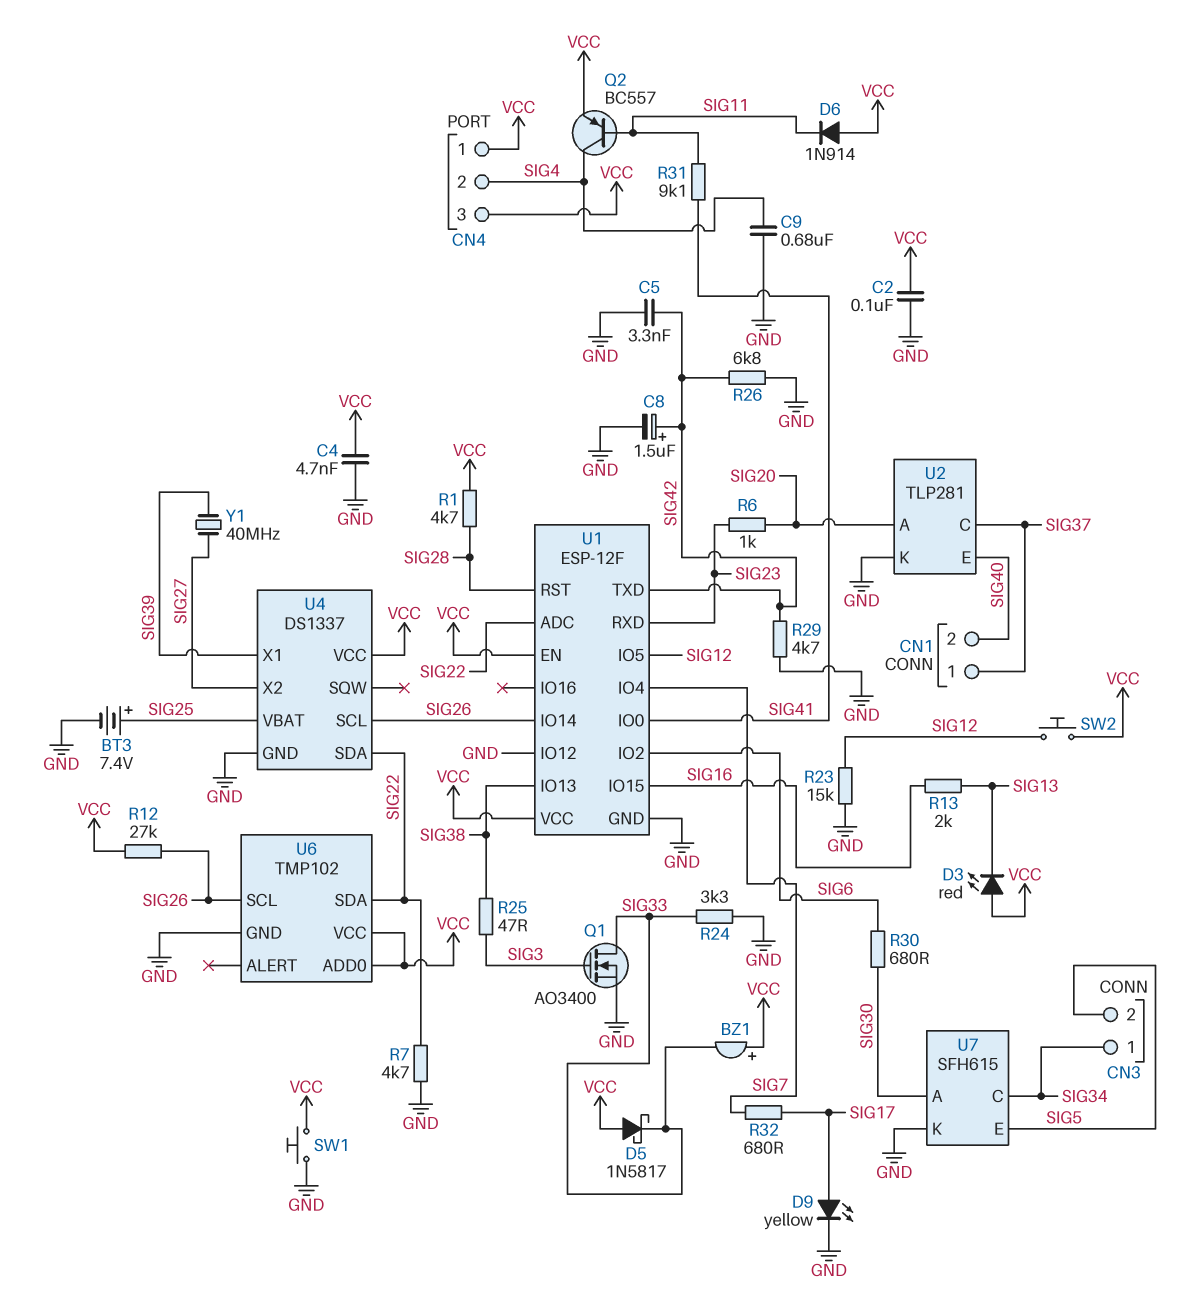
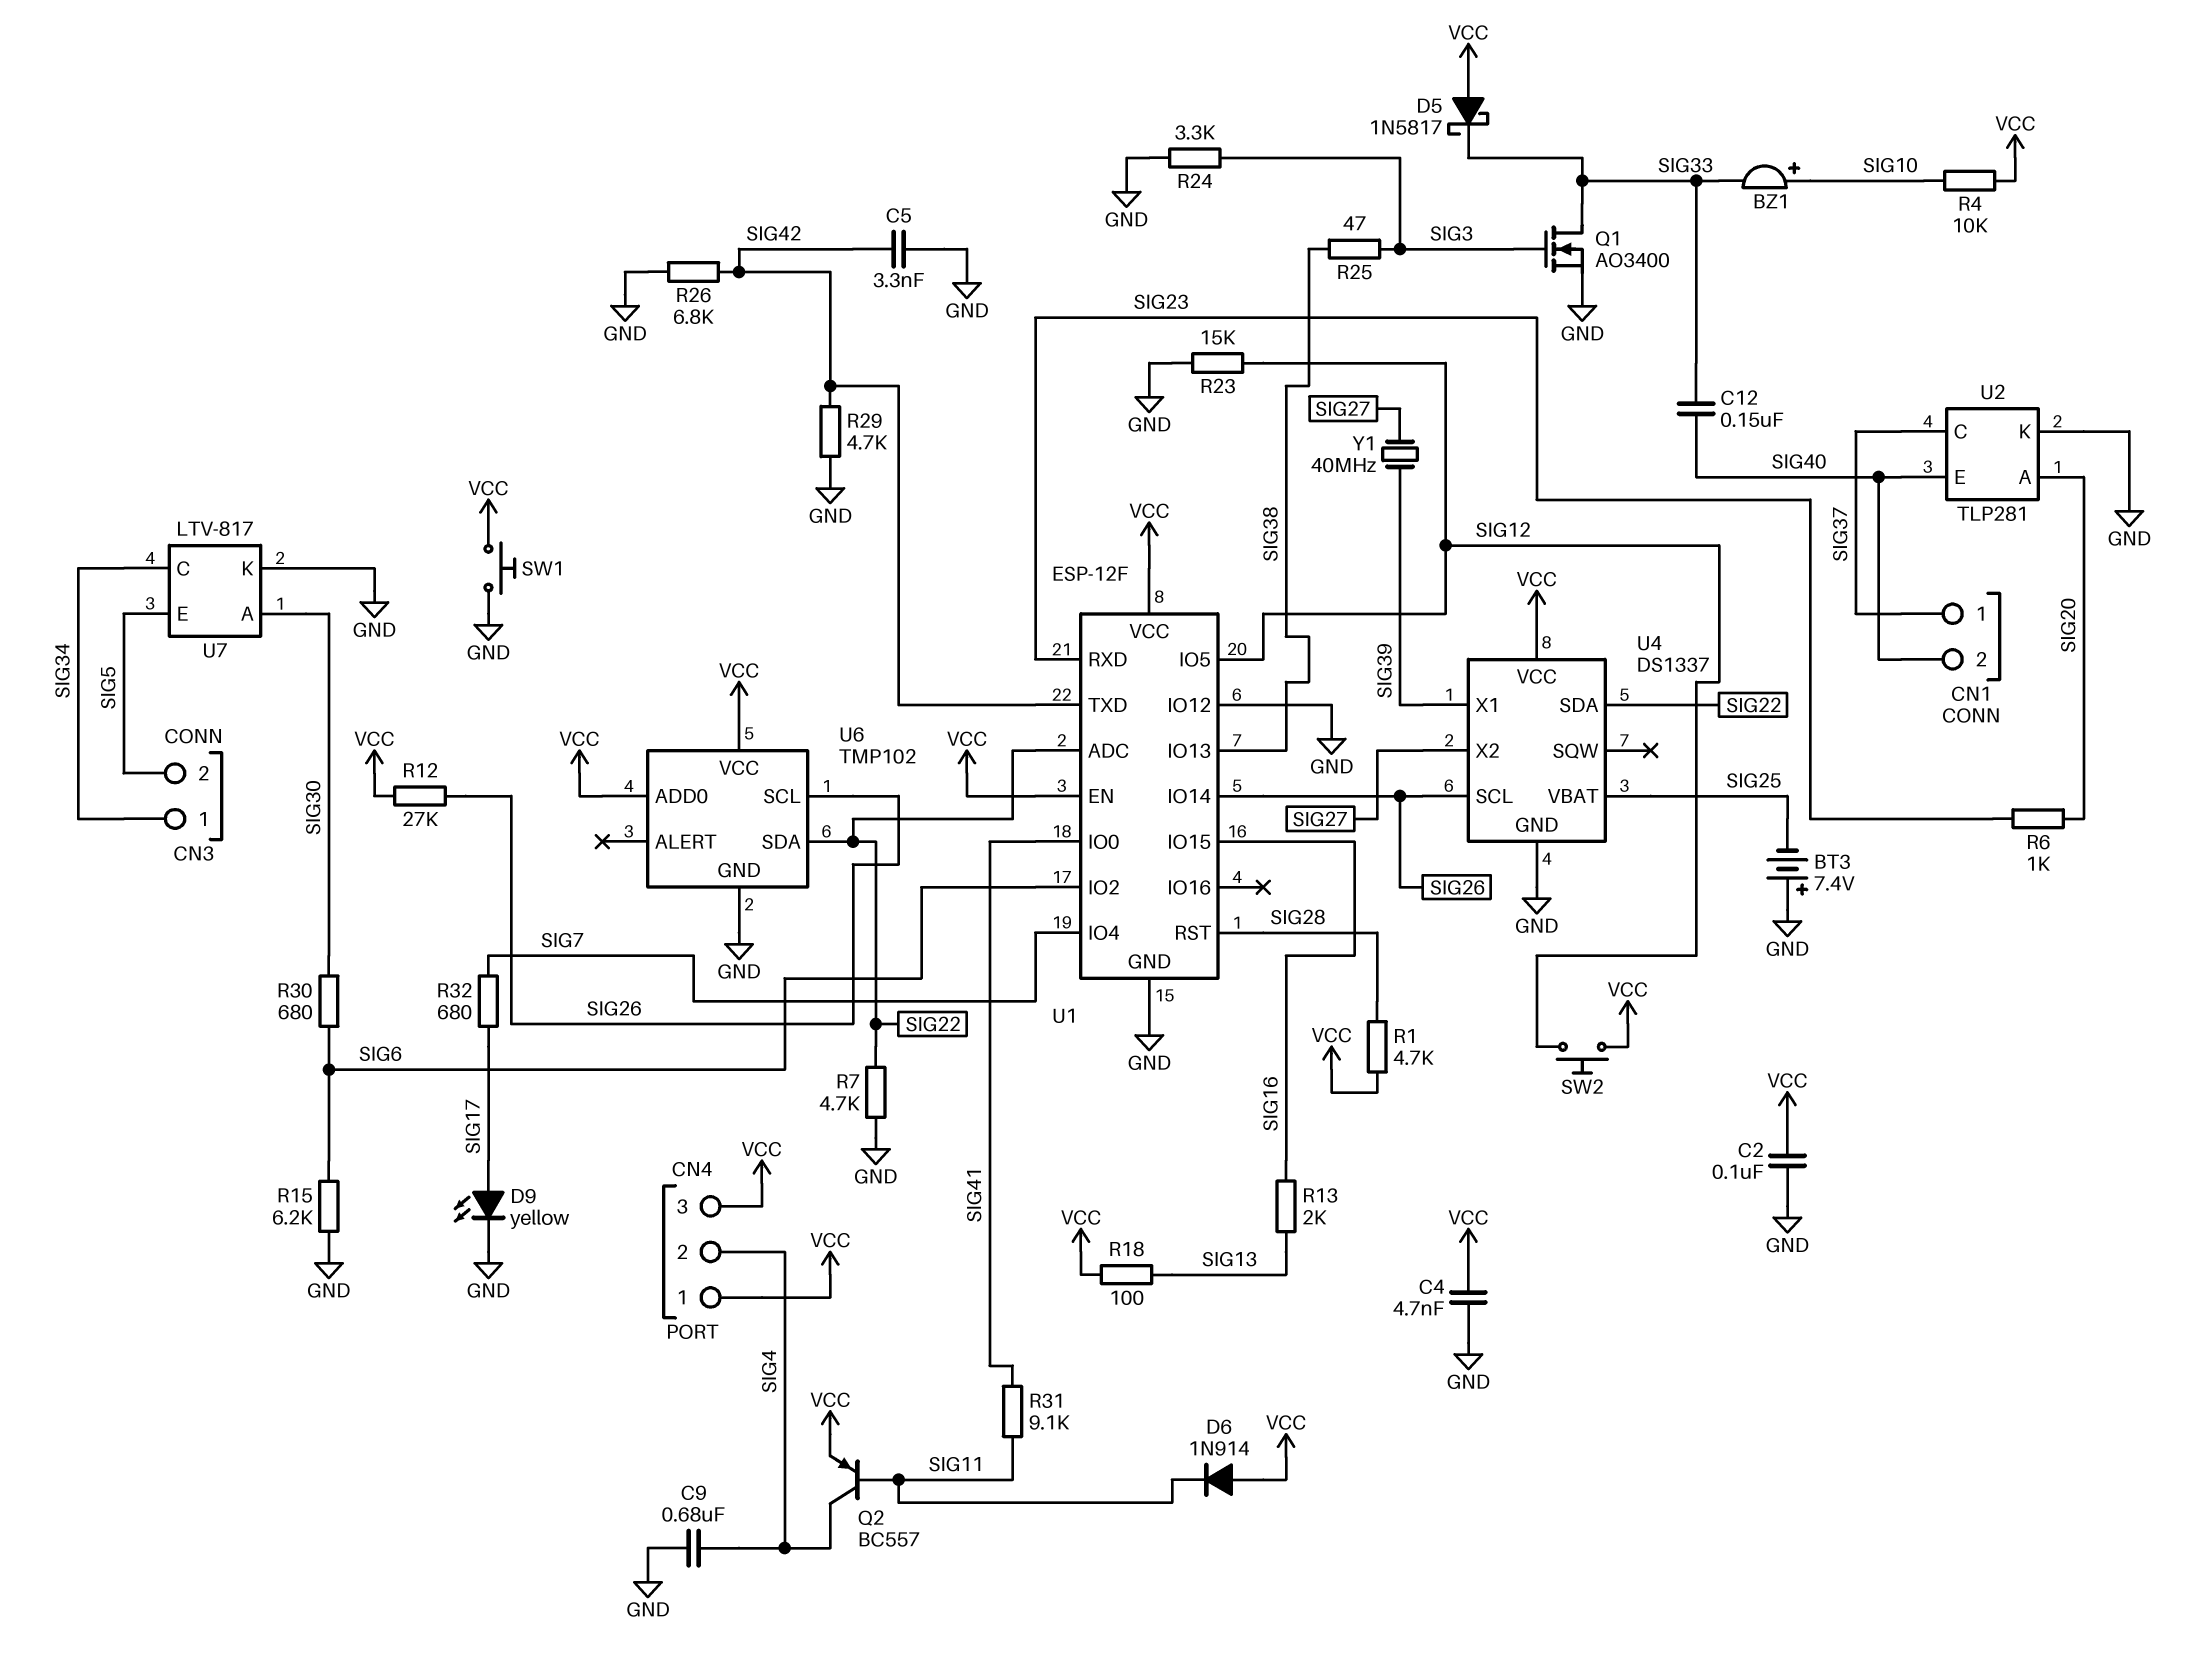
BT3: 7.4V (plus SIG25, minus GND) -> 7.4V (plus GND, minus SIG25)
BZ1: buzzer (plus VCC, minus SIG33) -> buzzer (plus SIG10, minus SIG33)
C8: 1.5uF (plus SIG42, minus GND) -> none
C12: none -> 150nF (SIG33, SIG40)
D3: LED red (A VCC, K SIG13) -> none
R4: none -> 10k (SIG10, VCC)
R15: none -> 6.2k (GND, SIG6)
R18: none -> 100 (SIG13, VCC)
R24: 3.3k (GND, SIG33) -> 3.3k (GND, SIG3)
U7: SFH615 -> LTV-817

